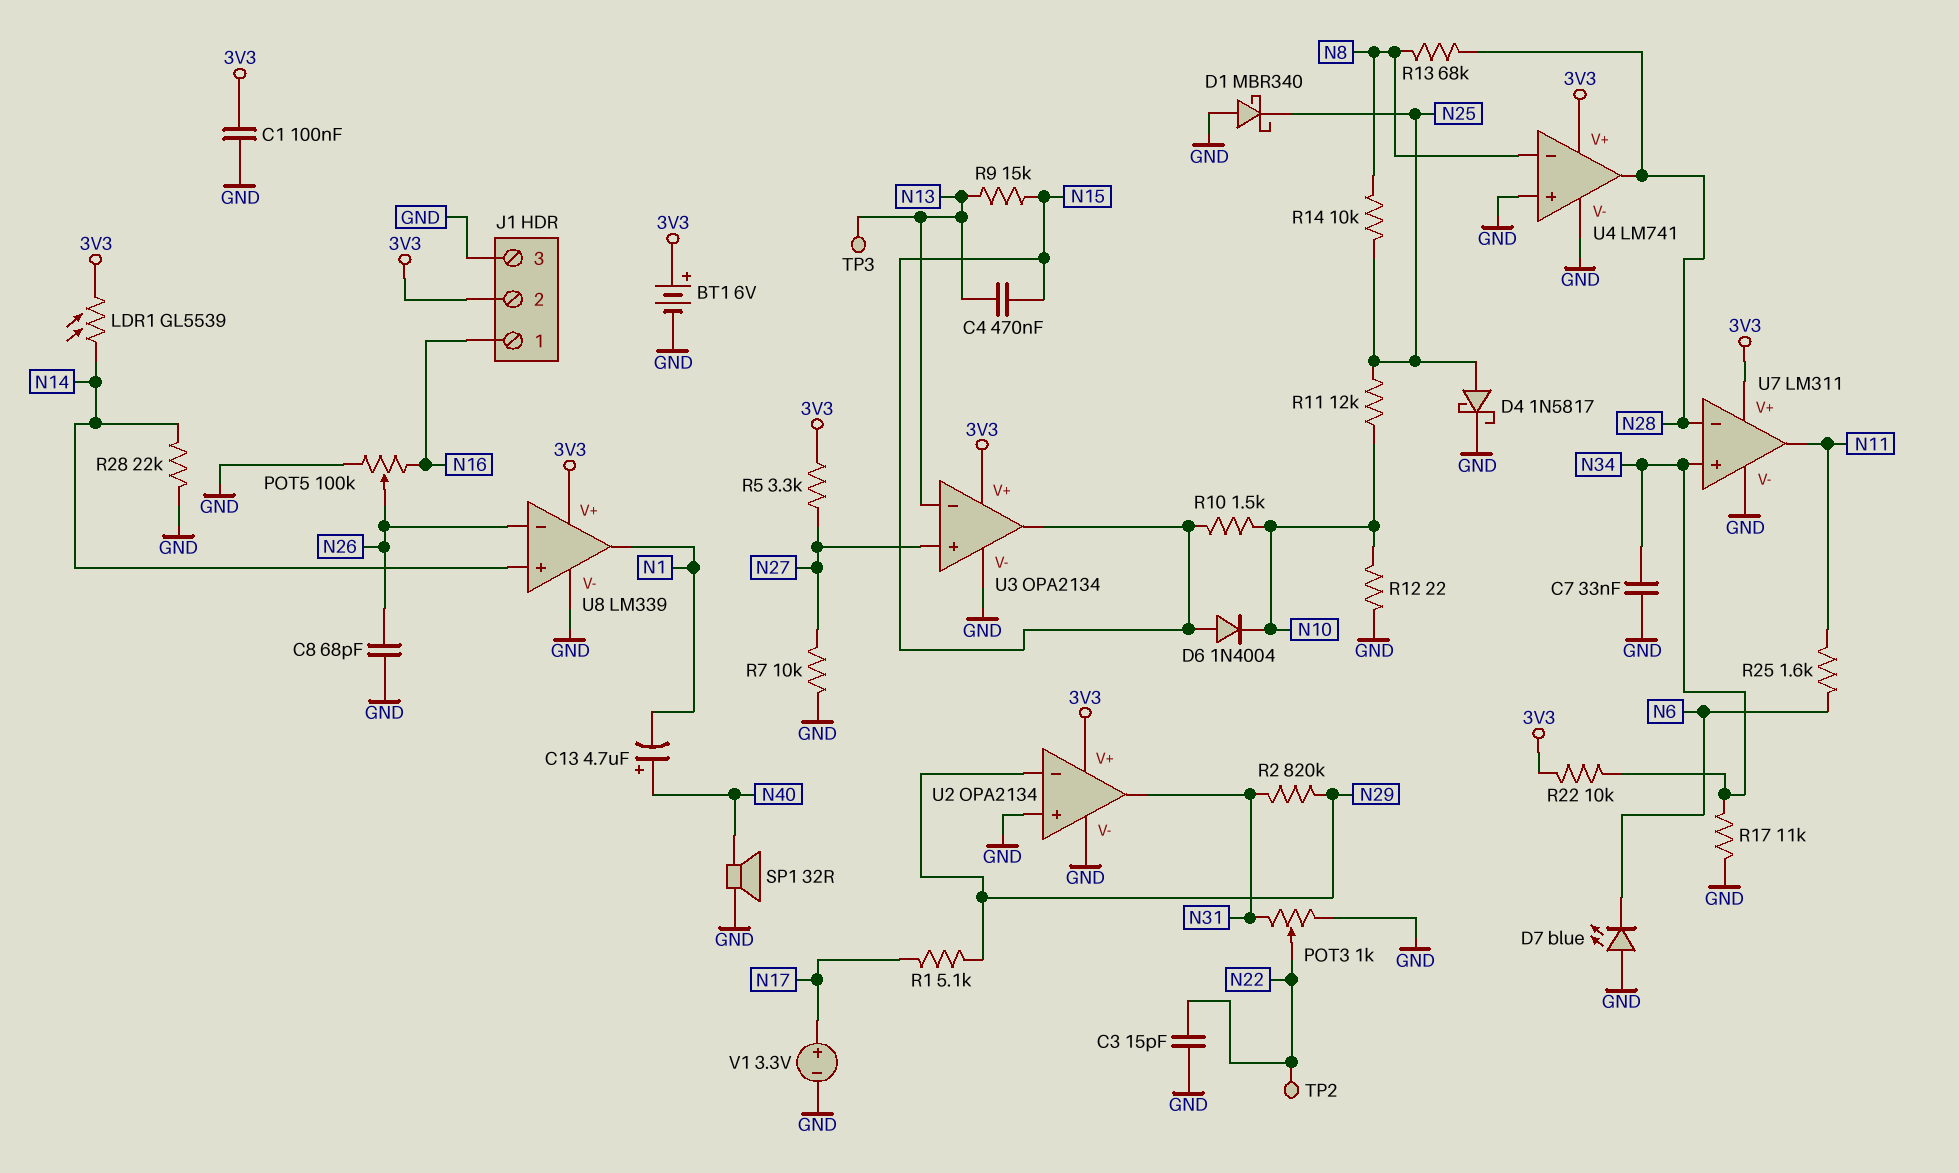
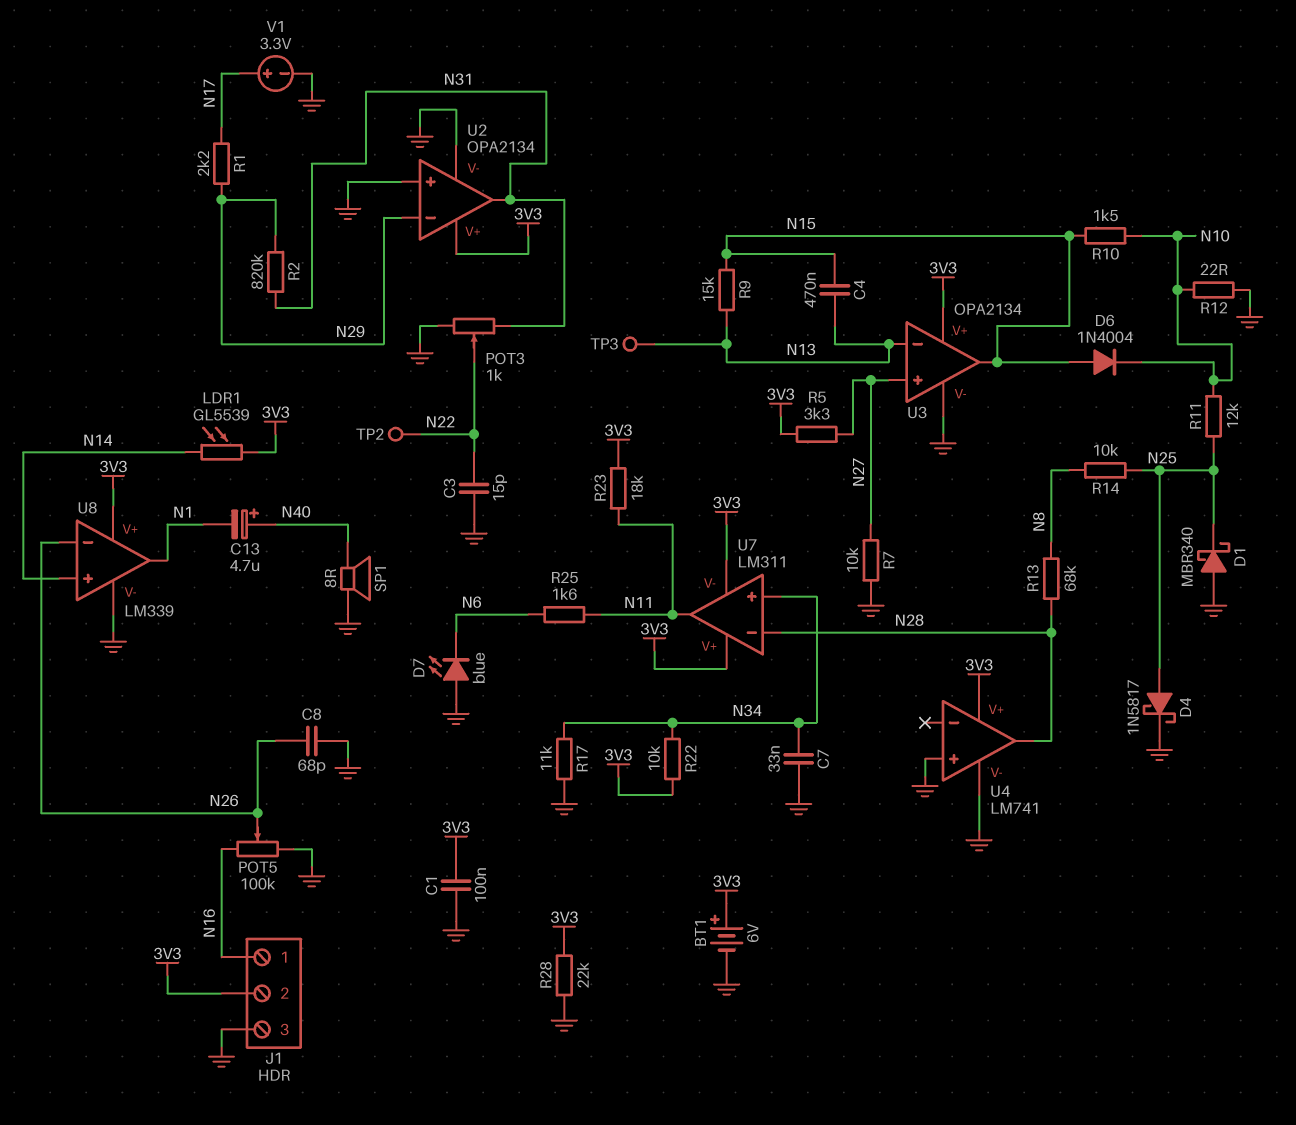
R1: 5.1k (N17, N29) -> 2.2k (N17, N29)
R23: none -> 18k (3V3, N11)
R28: 22k (GND, N14) -> 22k (3V3, GND)
SP1: speaker 32R (GND, N40) -> speaker 8R (GND, N40)
U4 pin in-: N8 -> none
U7 pin V-: GND -> 3V3

